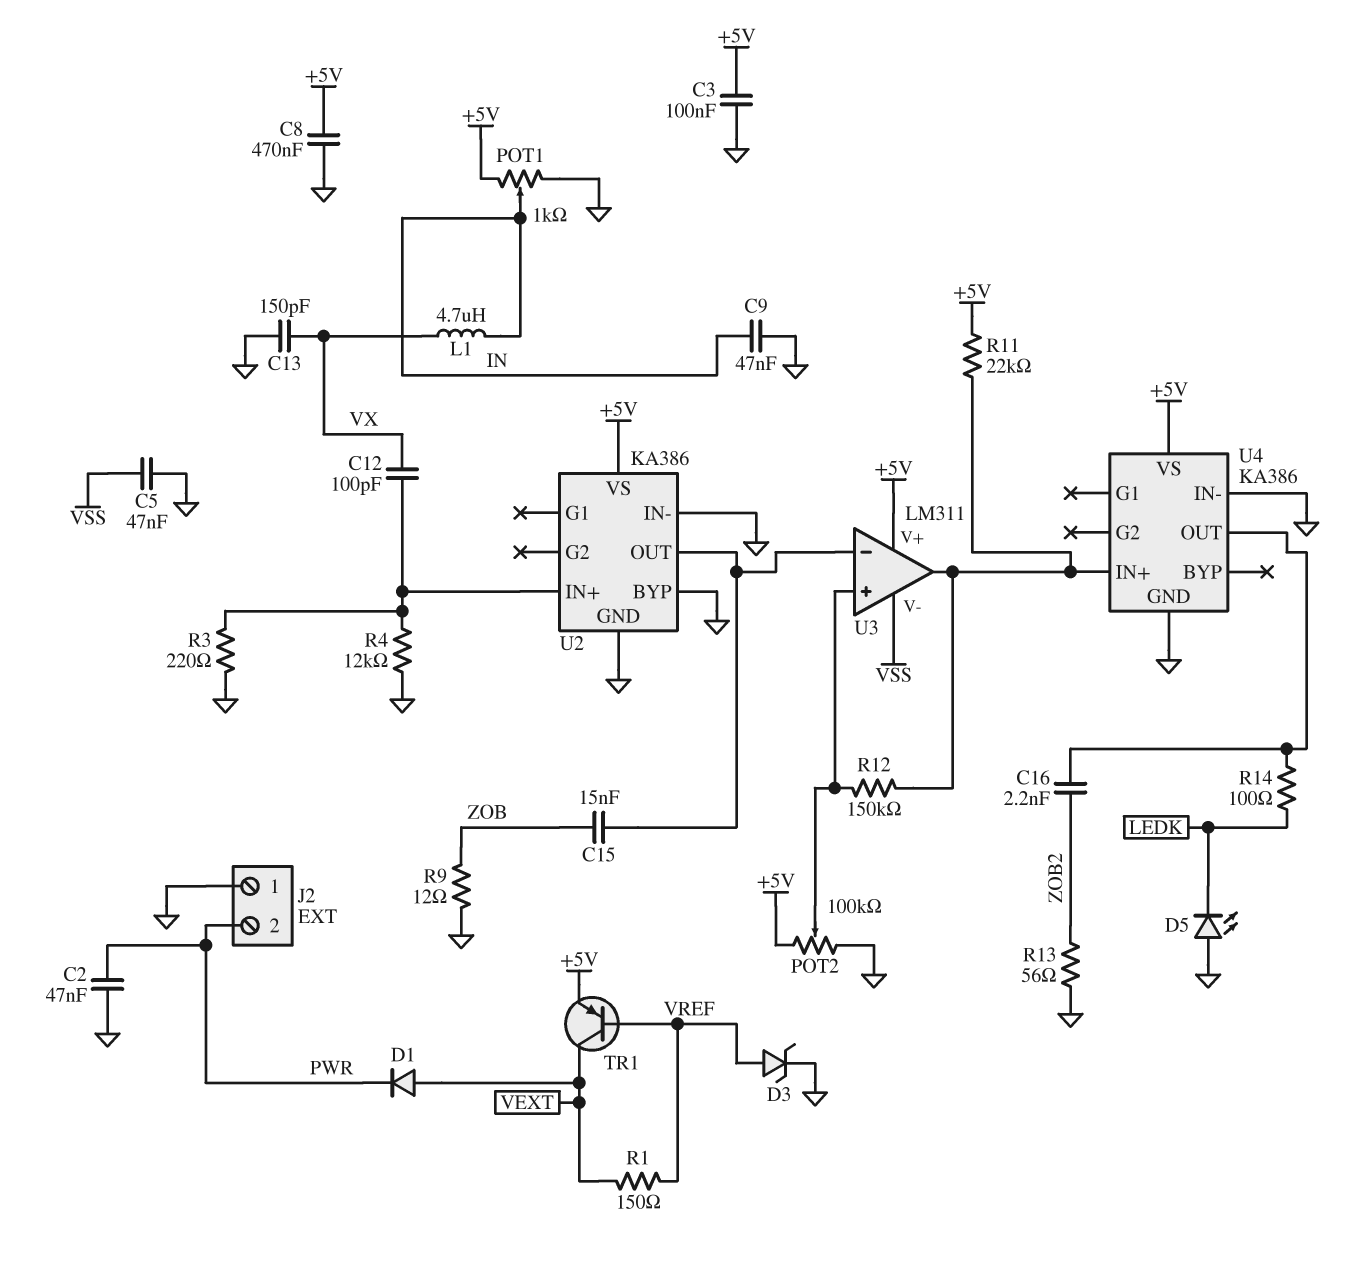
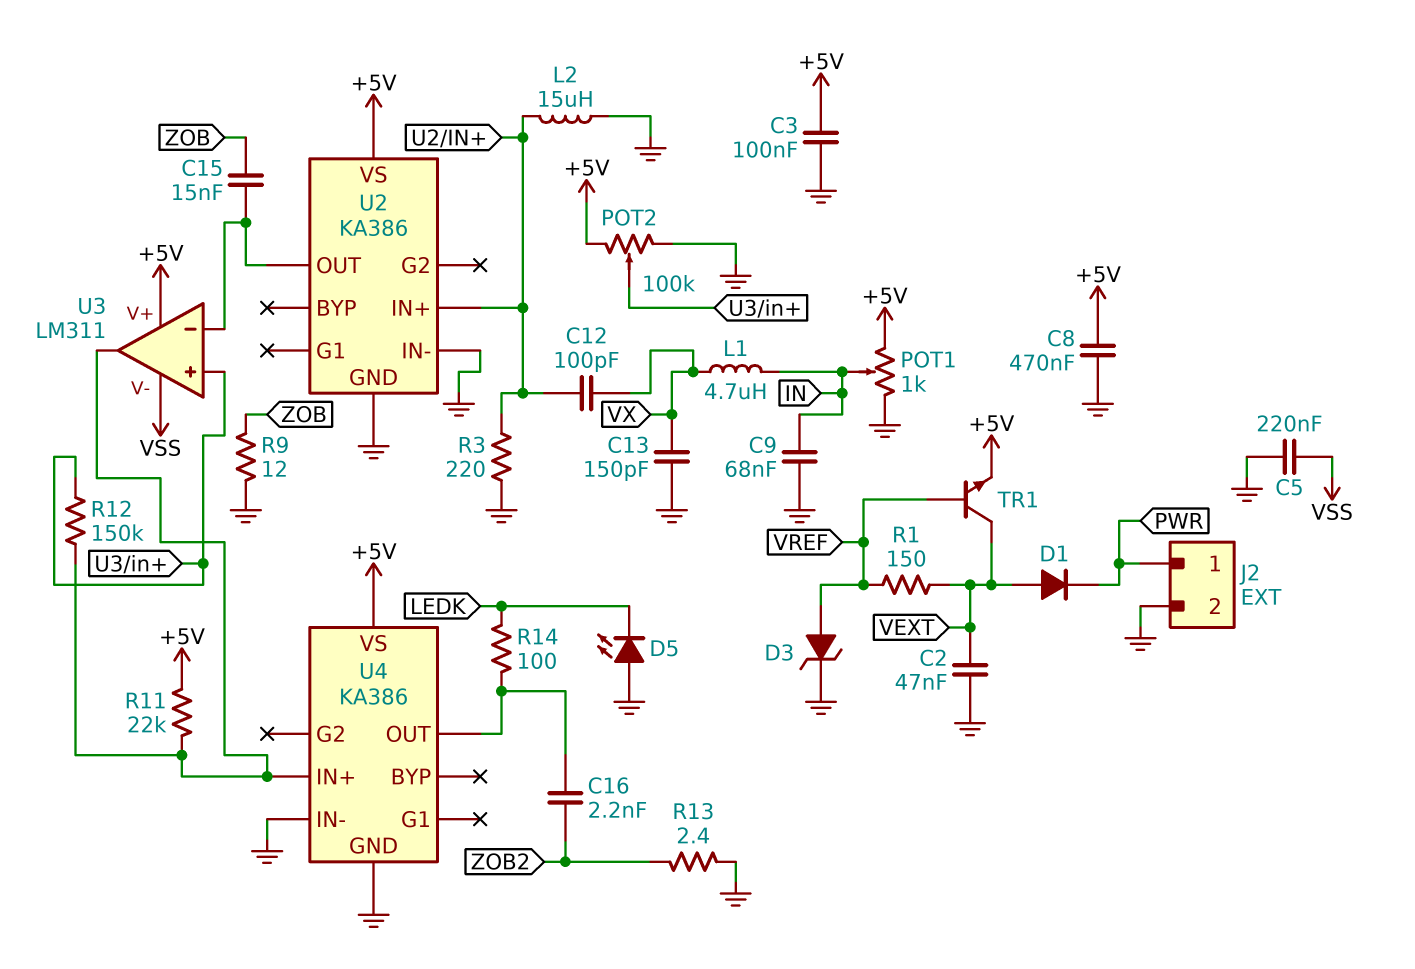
C2: 47nF (GND, PWR) -> 47nF (GND, VEXT)
C5: 47nF (GND, VSS) -> 220nF (GND, VSS)
C9: 47nF (GND, IN) -> 68nF (GND, IN)
J2 pin 1: GND -> PWR
J2 pin 2: PWR -> GND
L2: none -> 15uH (GND, U2/IN+)
R4: 12k (GND, U2/IN+) -> none
R13: 56 (GND, ZOB2) -> 2.4 (GND, ZOB2)
TR1: PNP (B VREF, C VEXT, E +5V) -> NPN (B VREF, C VEXT, E +5V)
U2 pin BYP: GND -> none

